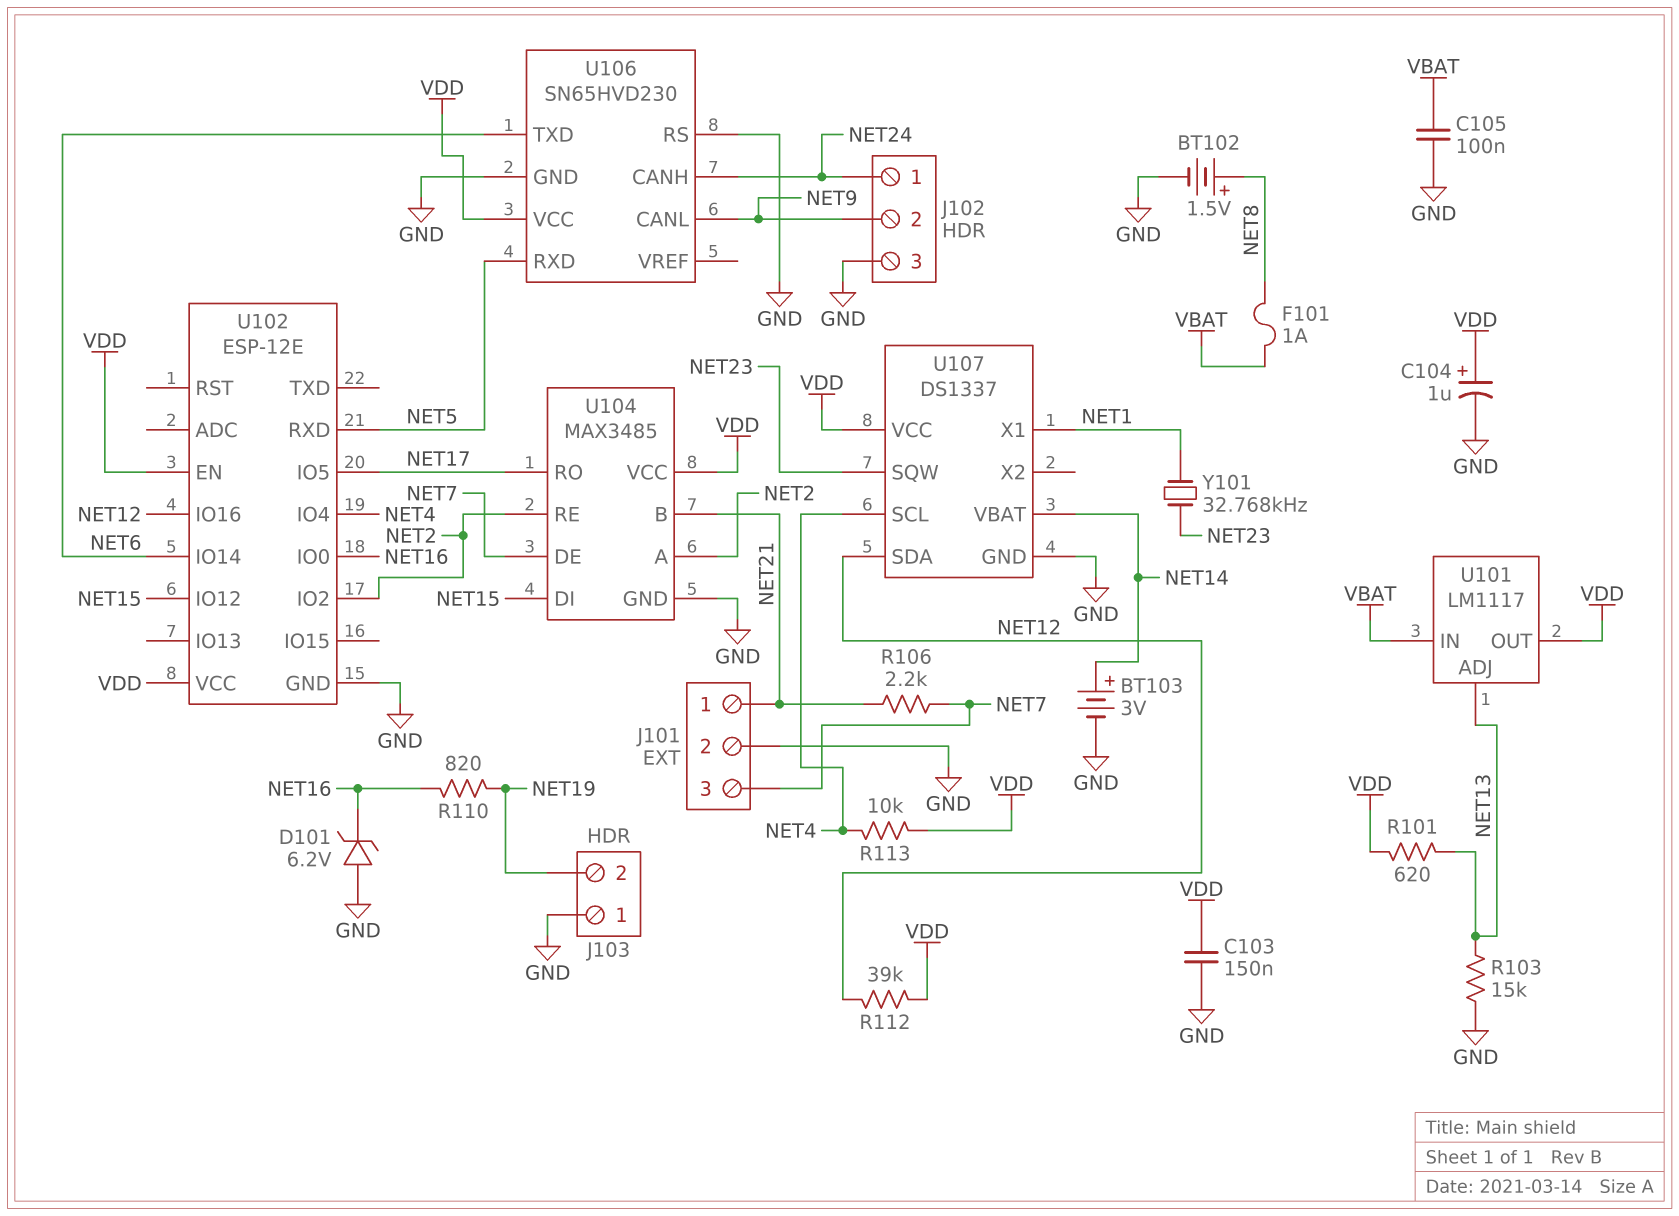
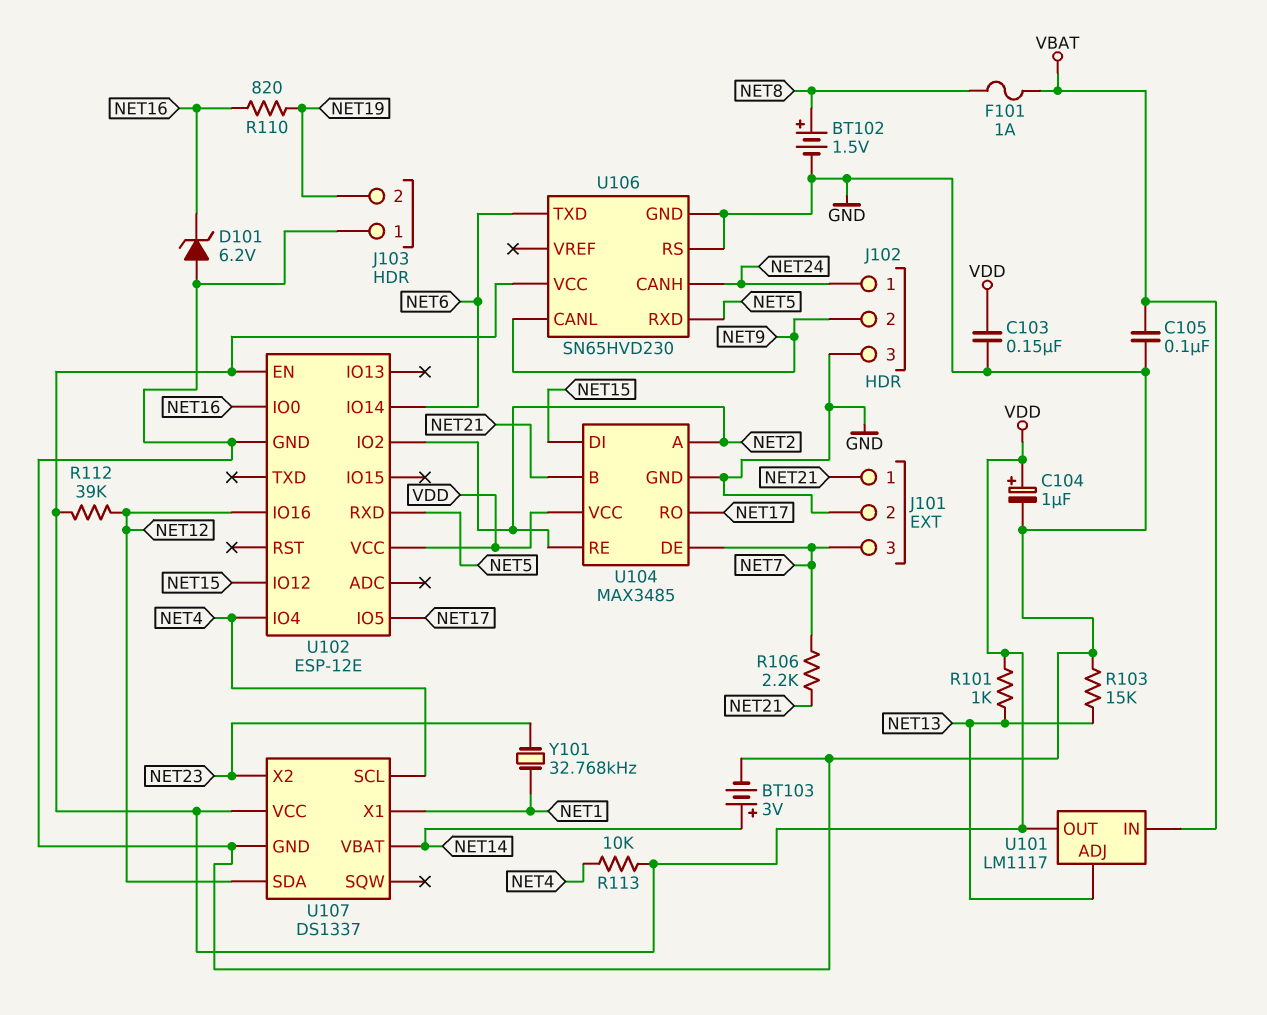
R101: 620 (NET13, VDD) -> 1k (NET13, VDD)
U107 pin SQW: NET23 -> none
U107 pin X2: none -> NET23

